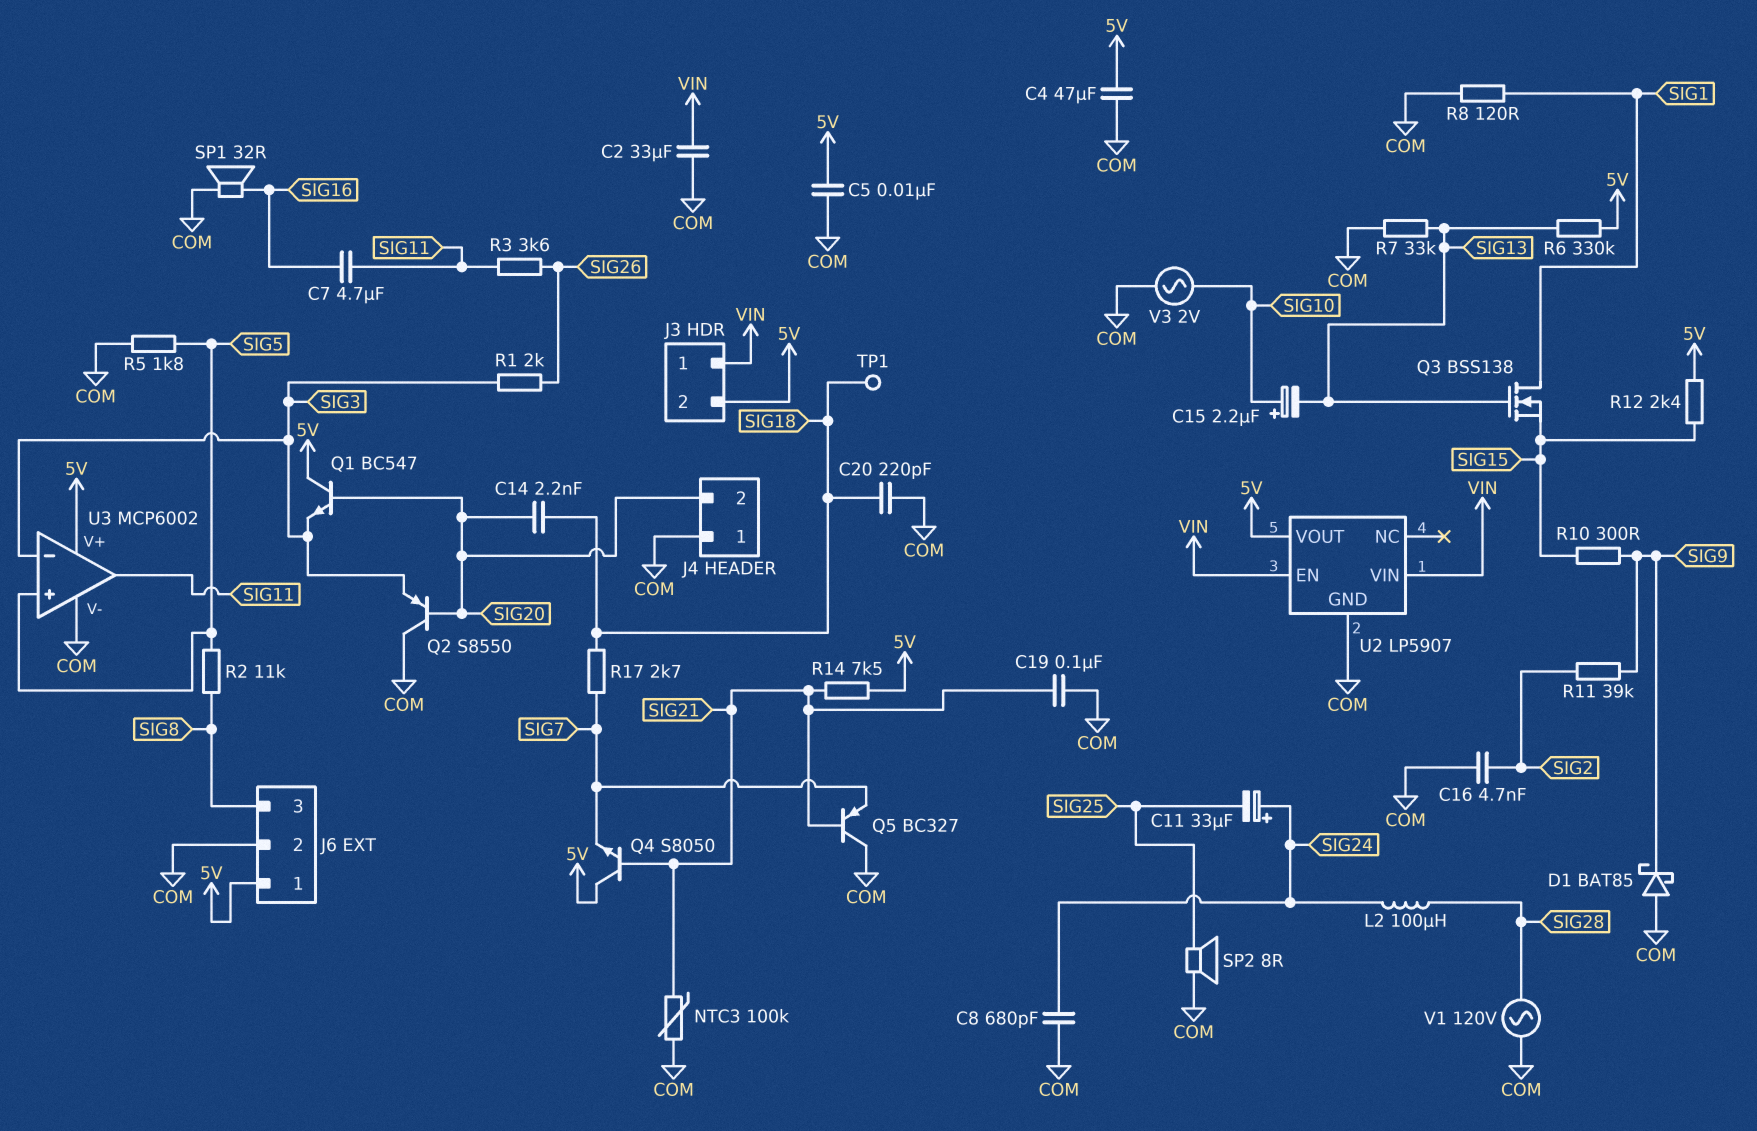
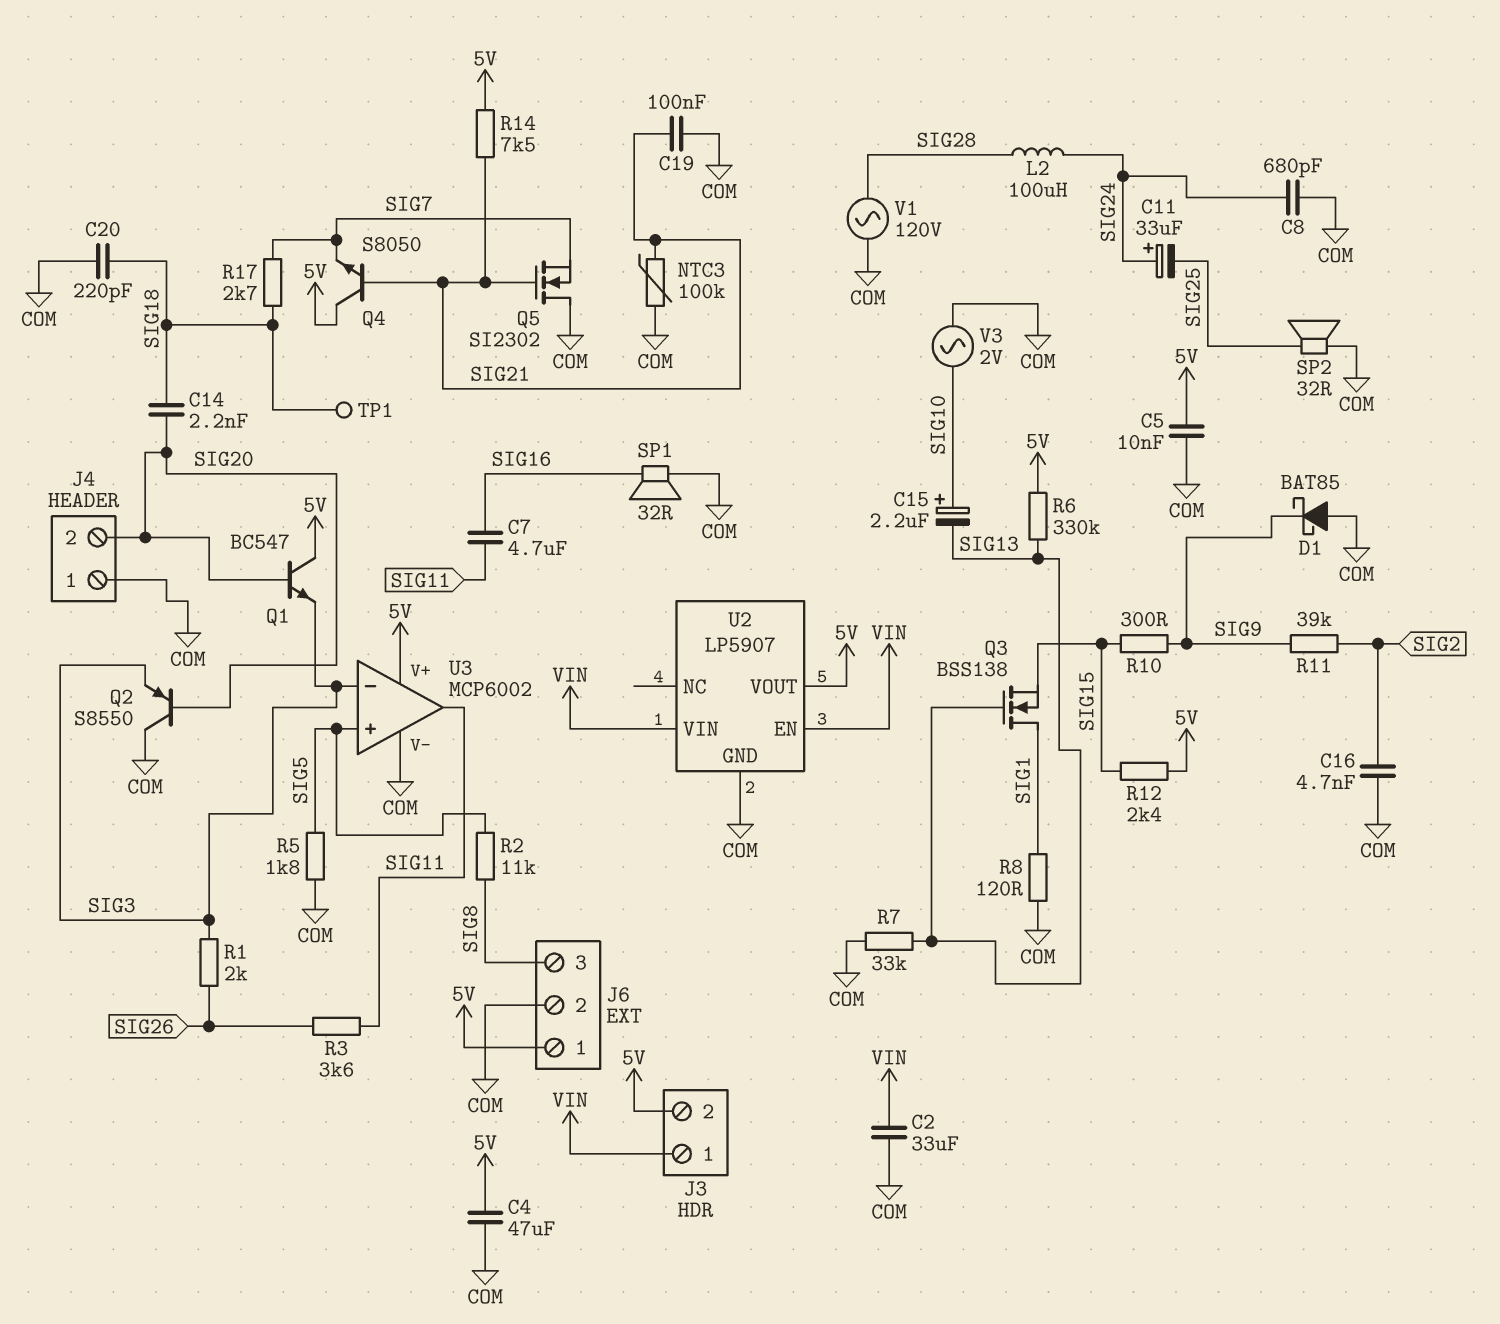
Q5: PNP BC327 (B SIG21, C COM, E SIG7) -> NMOS SI2302 (G SIG21, D COM, S SIG7)
SP2: speaker 8R (COM, SIG25) -> speaker 32R (COM, SIG25)

